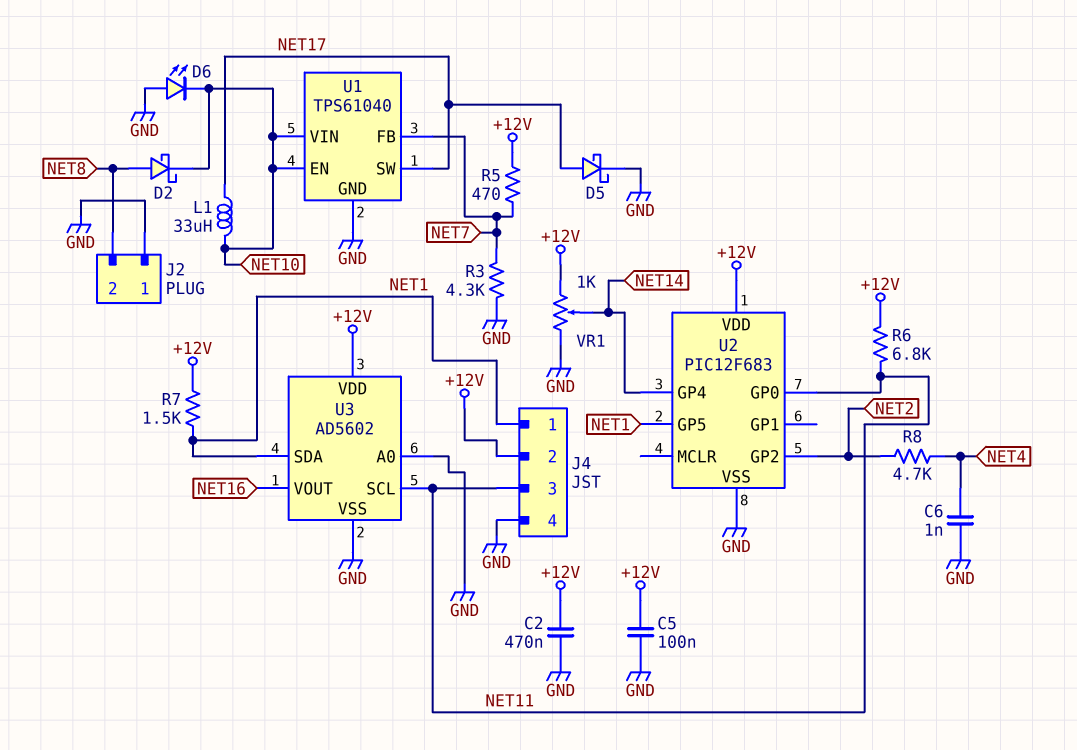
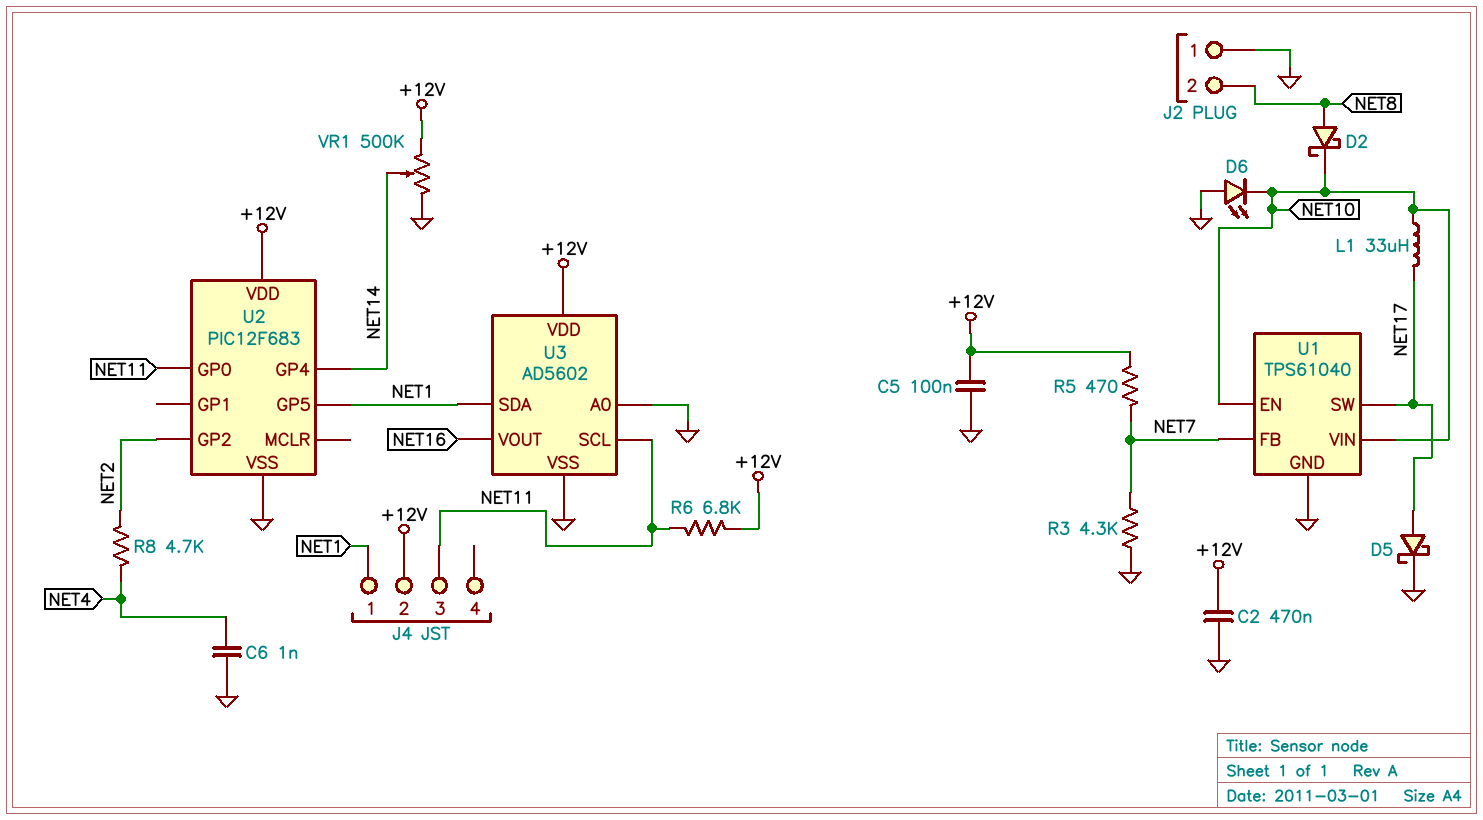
J4 pin 4: GND -> none
R7: 1.5k (+12V, NET1) -> none
VR1: 1k (+12V, GND, wiper NET14) -> 500k (+12V, GND, wiper NET14)

